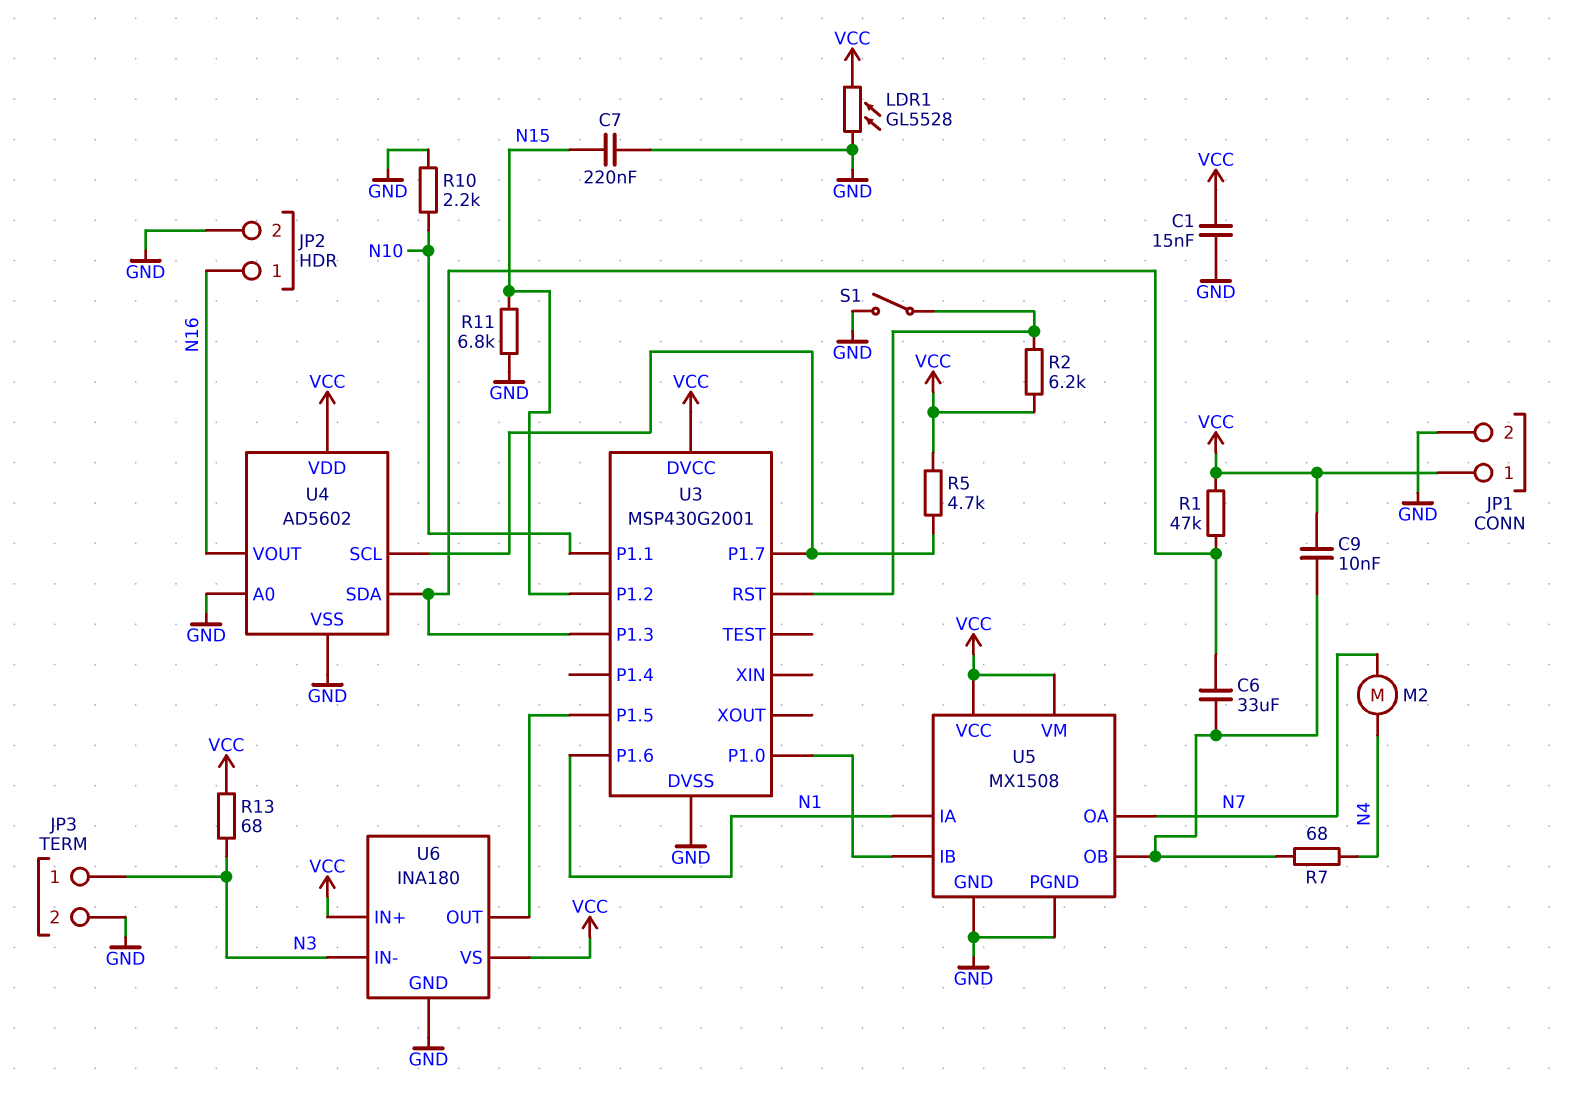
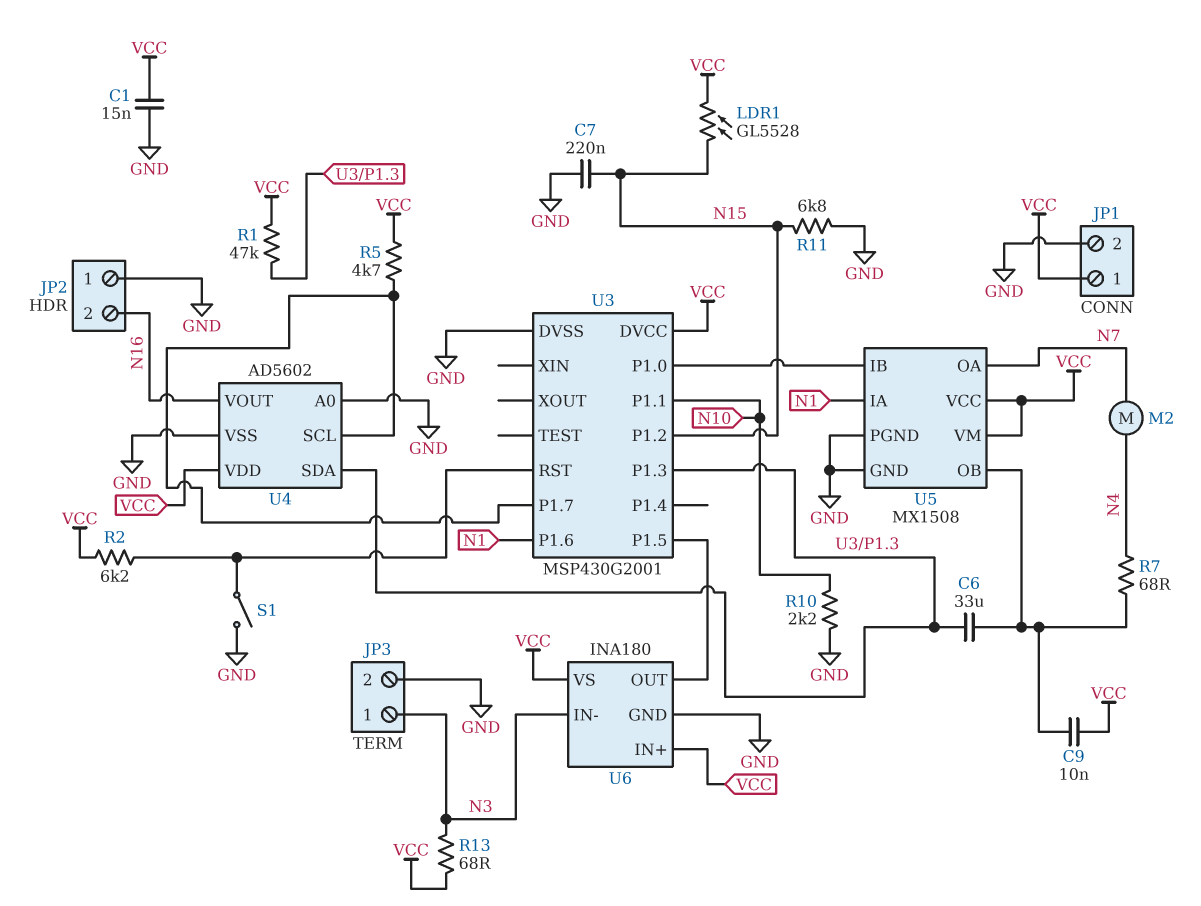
JP2 pin 1: N16 -> GND
JP2 pin 2: GND -> N16
LDR1: GL5528 (GND, VCC) -> GL5528 (N15, VCC)

